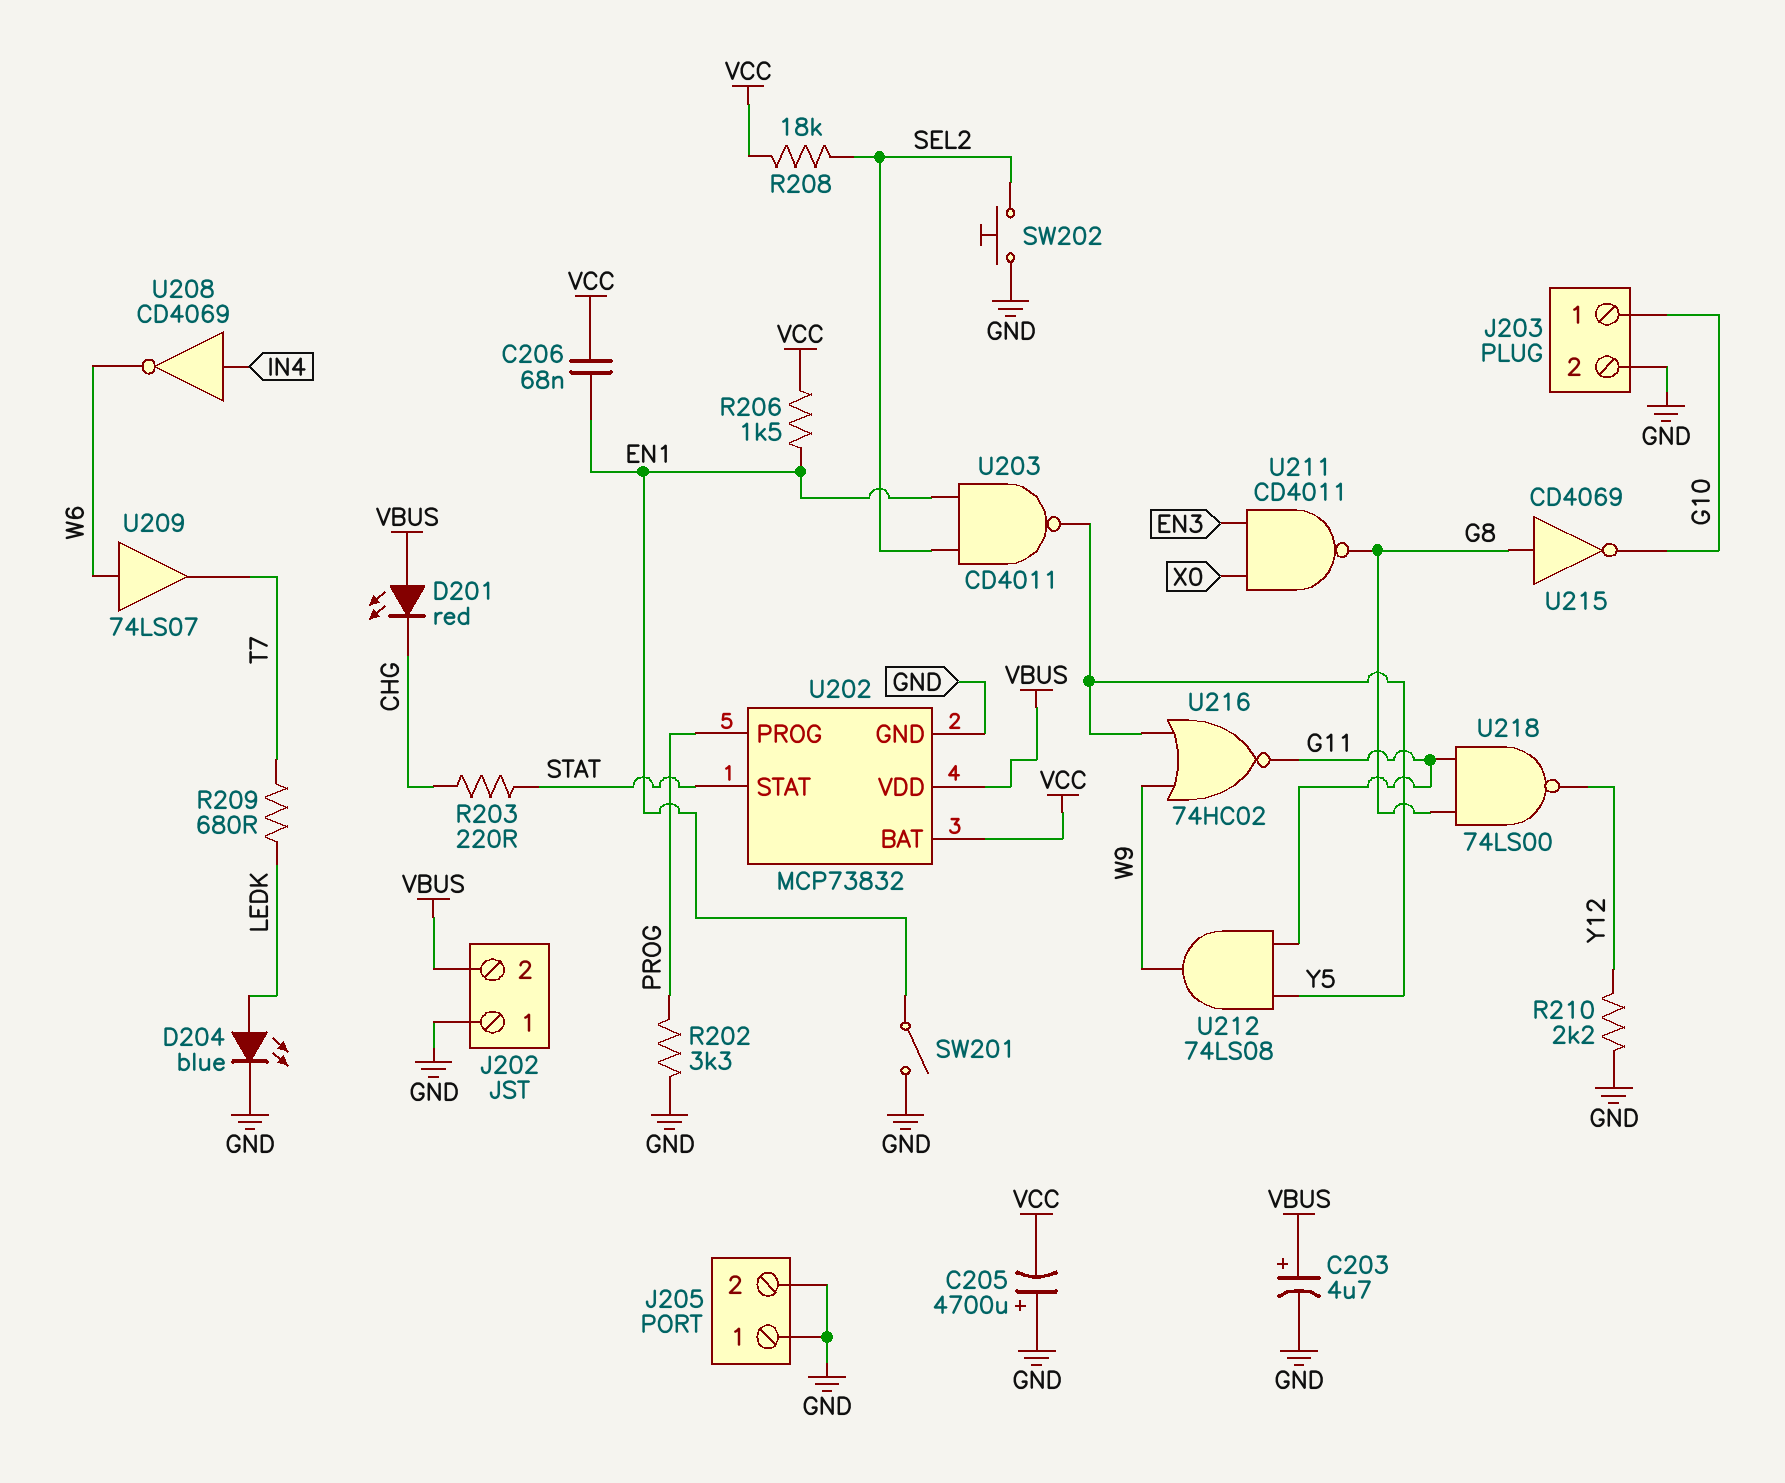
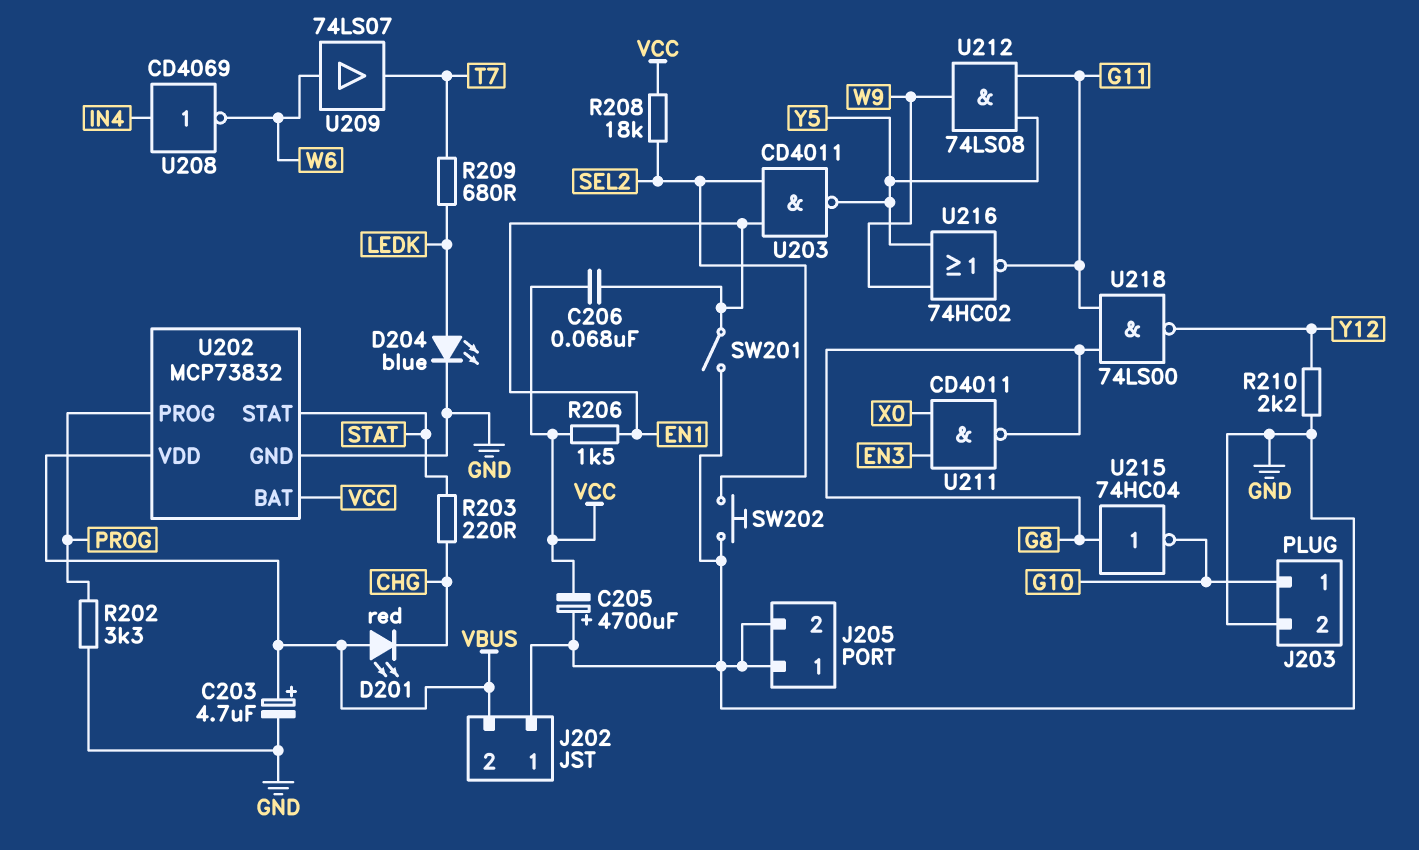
U215: NOT CD4069 (in G8, out G10) -> NOT 74HC04 (in G8, out G10)

